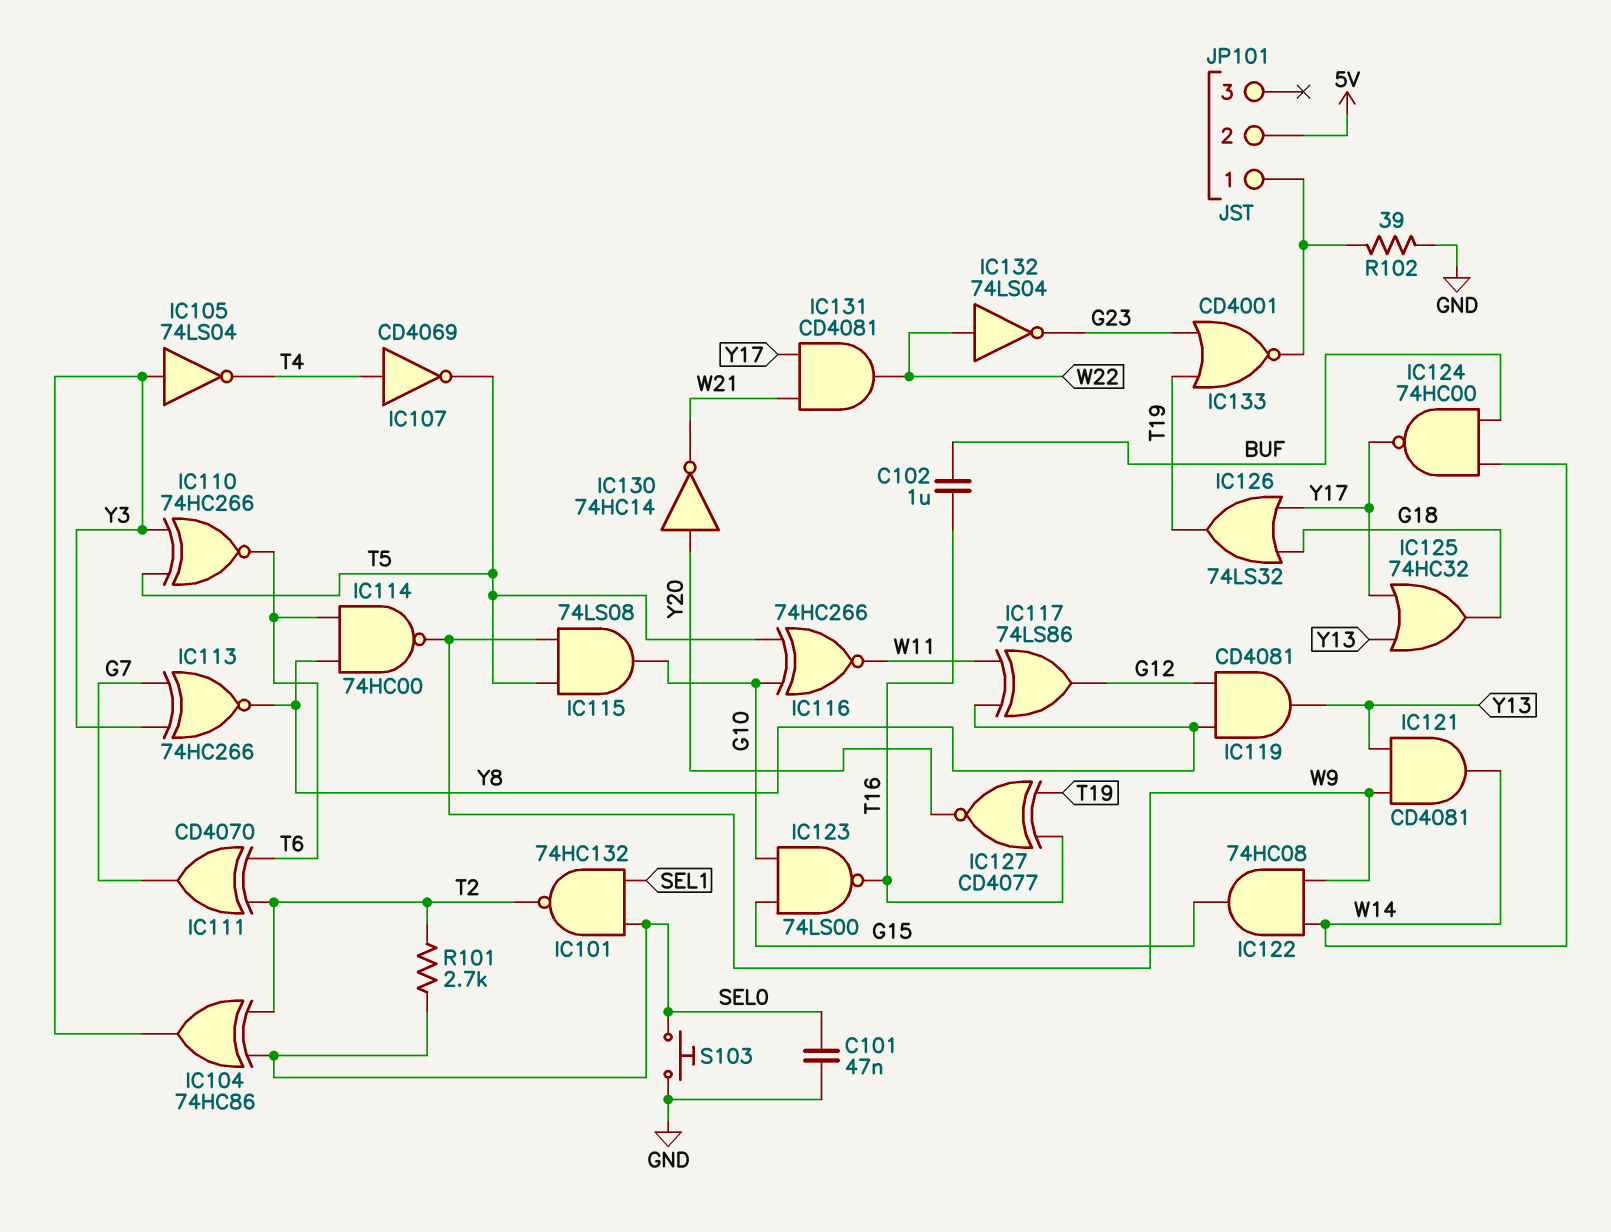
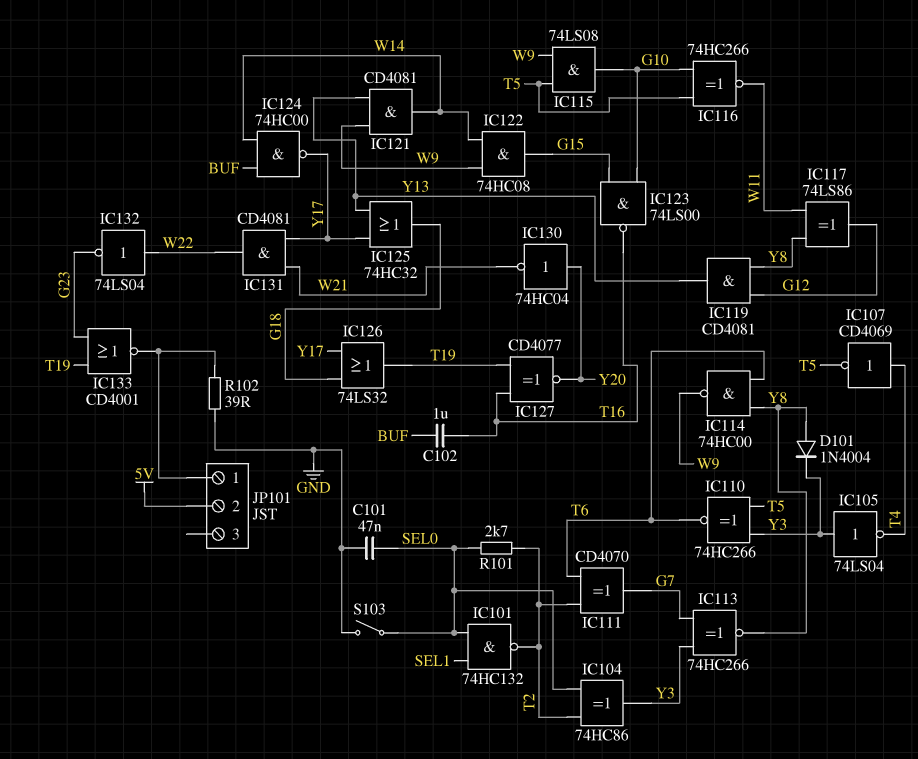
D101: none -> diode 1N4004 (A Y8, K Y3)
IC130: NOT 74HC14 (in Y20, out W21) -> NOT 74HC04 (in Y20, out W21)
S103: button (GND, SEL0) -> switch (GND, SEL0)

